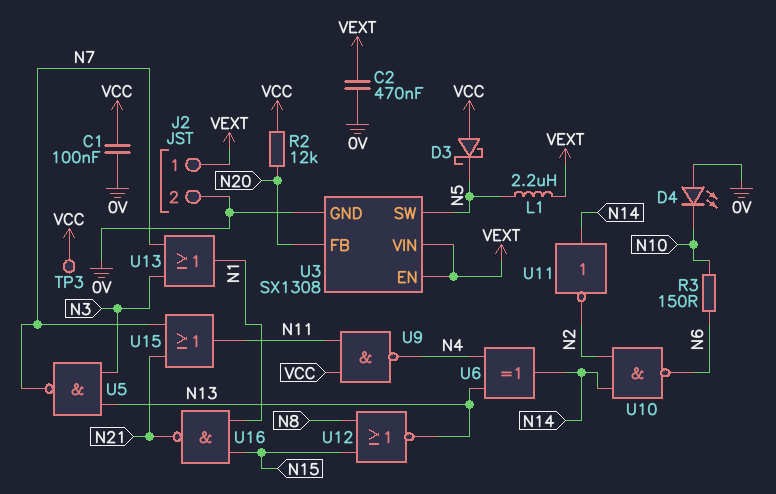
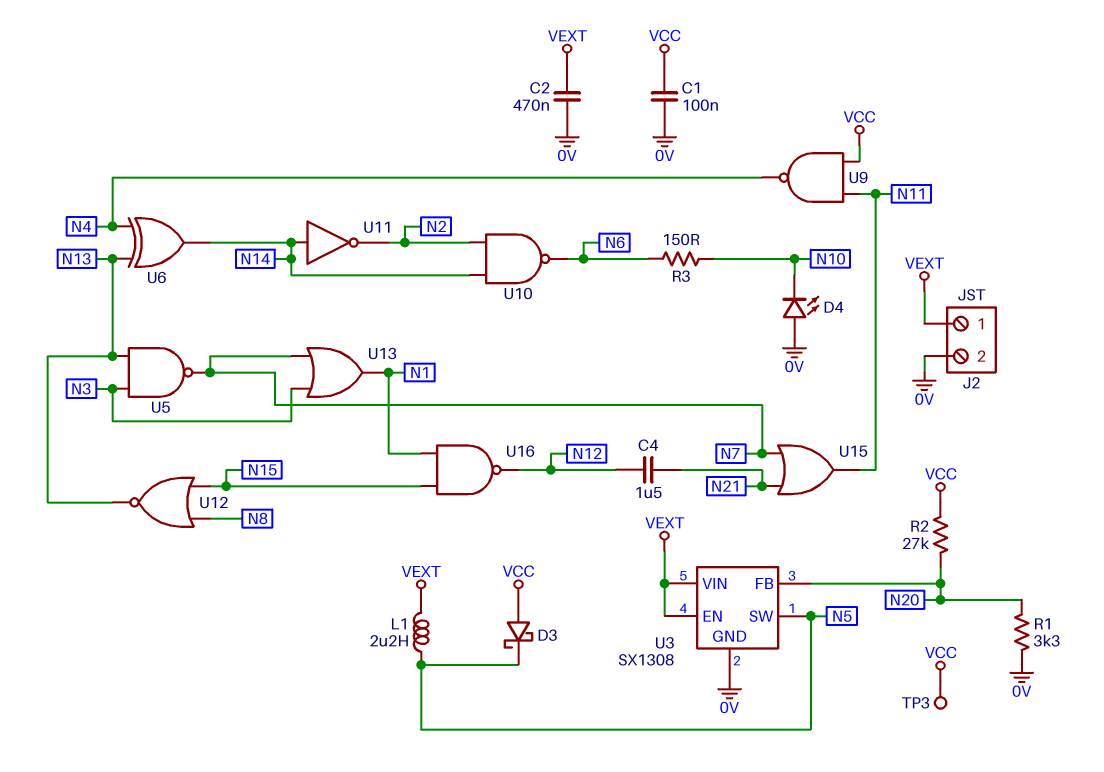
C4: none -> 1.5uF (N12, N21)
R1: none -> 3.3k (0V, N20)
R2: 12k (N20, VCC) -> 27k (N20, VCC)
U16: NAND (in N1, in N15, out N21) -> NAND (in N1, in N15, out N12)

